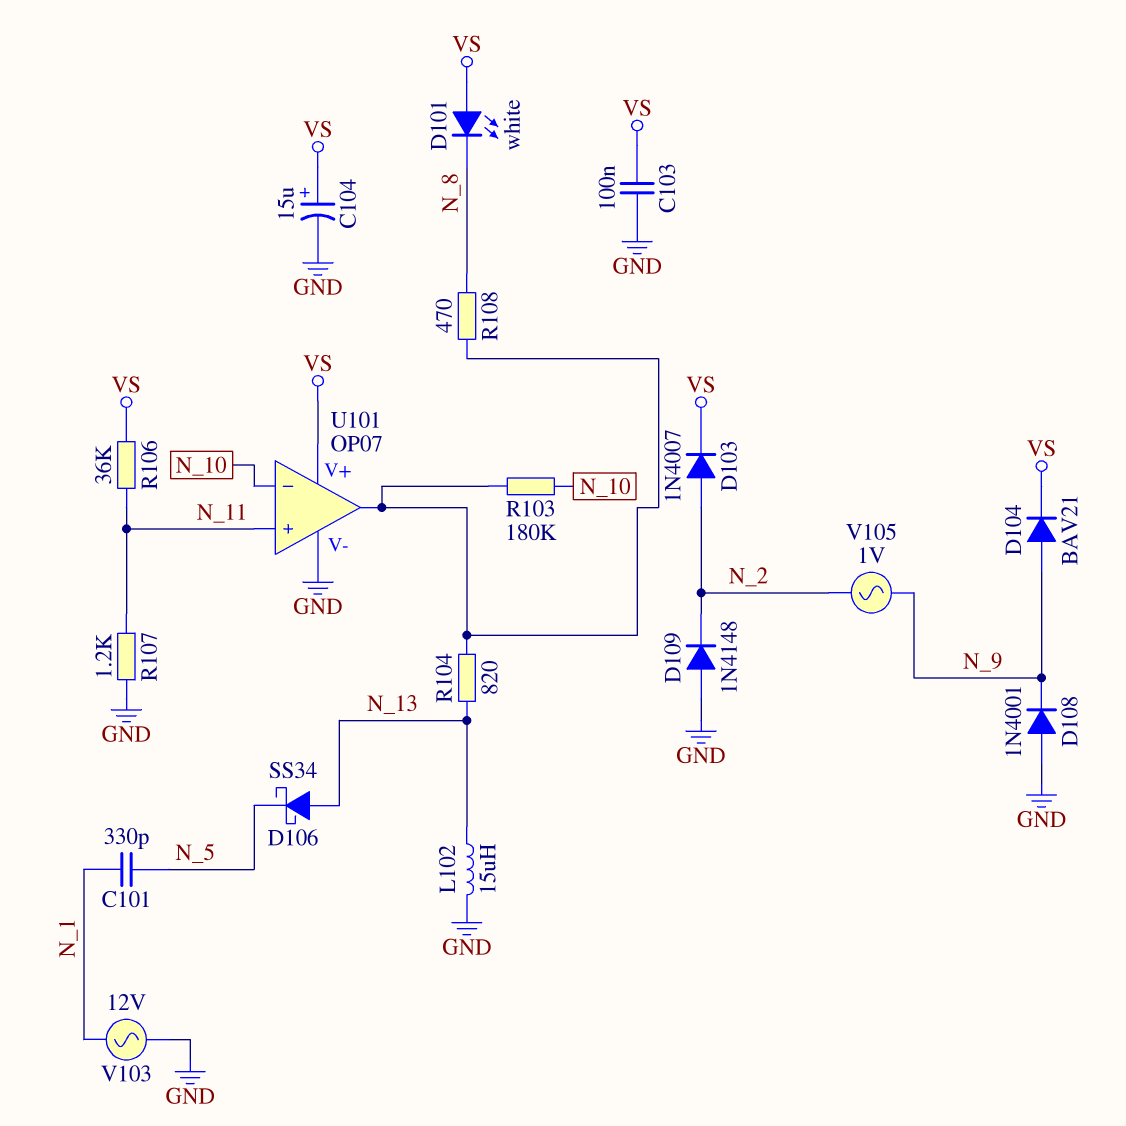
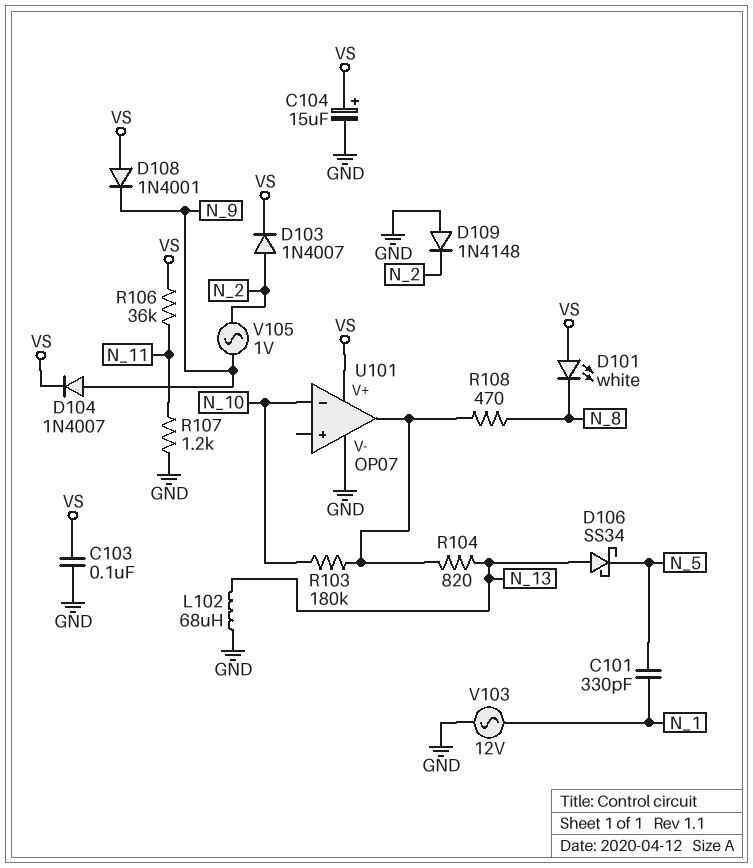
D104: diode BAV21 (A N_9, K VS) -> diode 1N4007 (A N_9, K VS)
D108: diode 1N4001 (A GND, K N_9) -> diode 1N4001 (A VS, K N_9)
L102: 15uH (GND, N_13) -> 68uH (GND, N_13)
U101 pin in+: N_11 -> none

